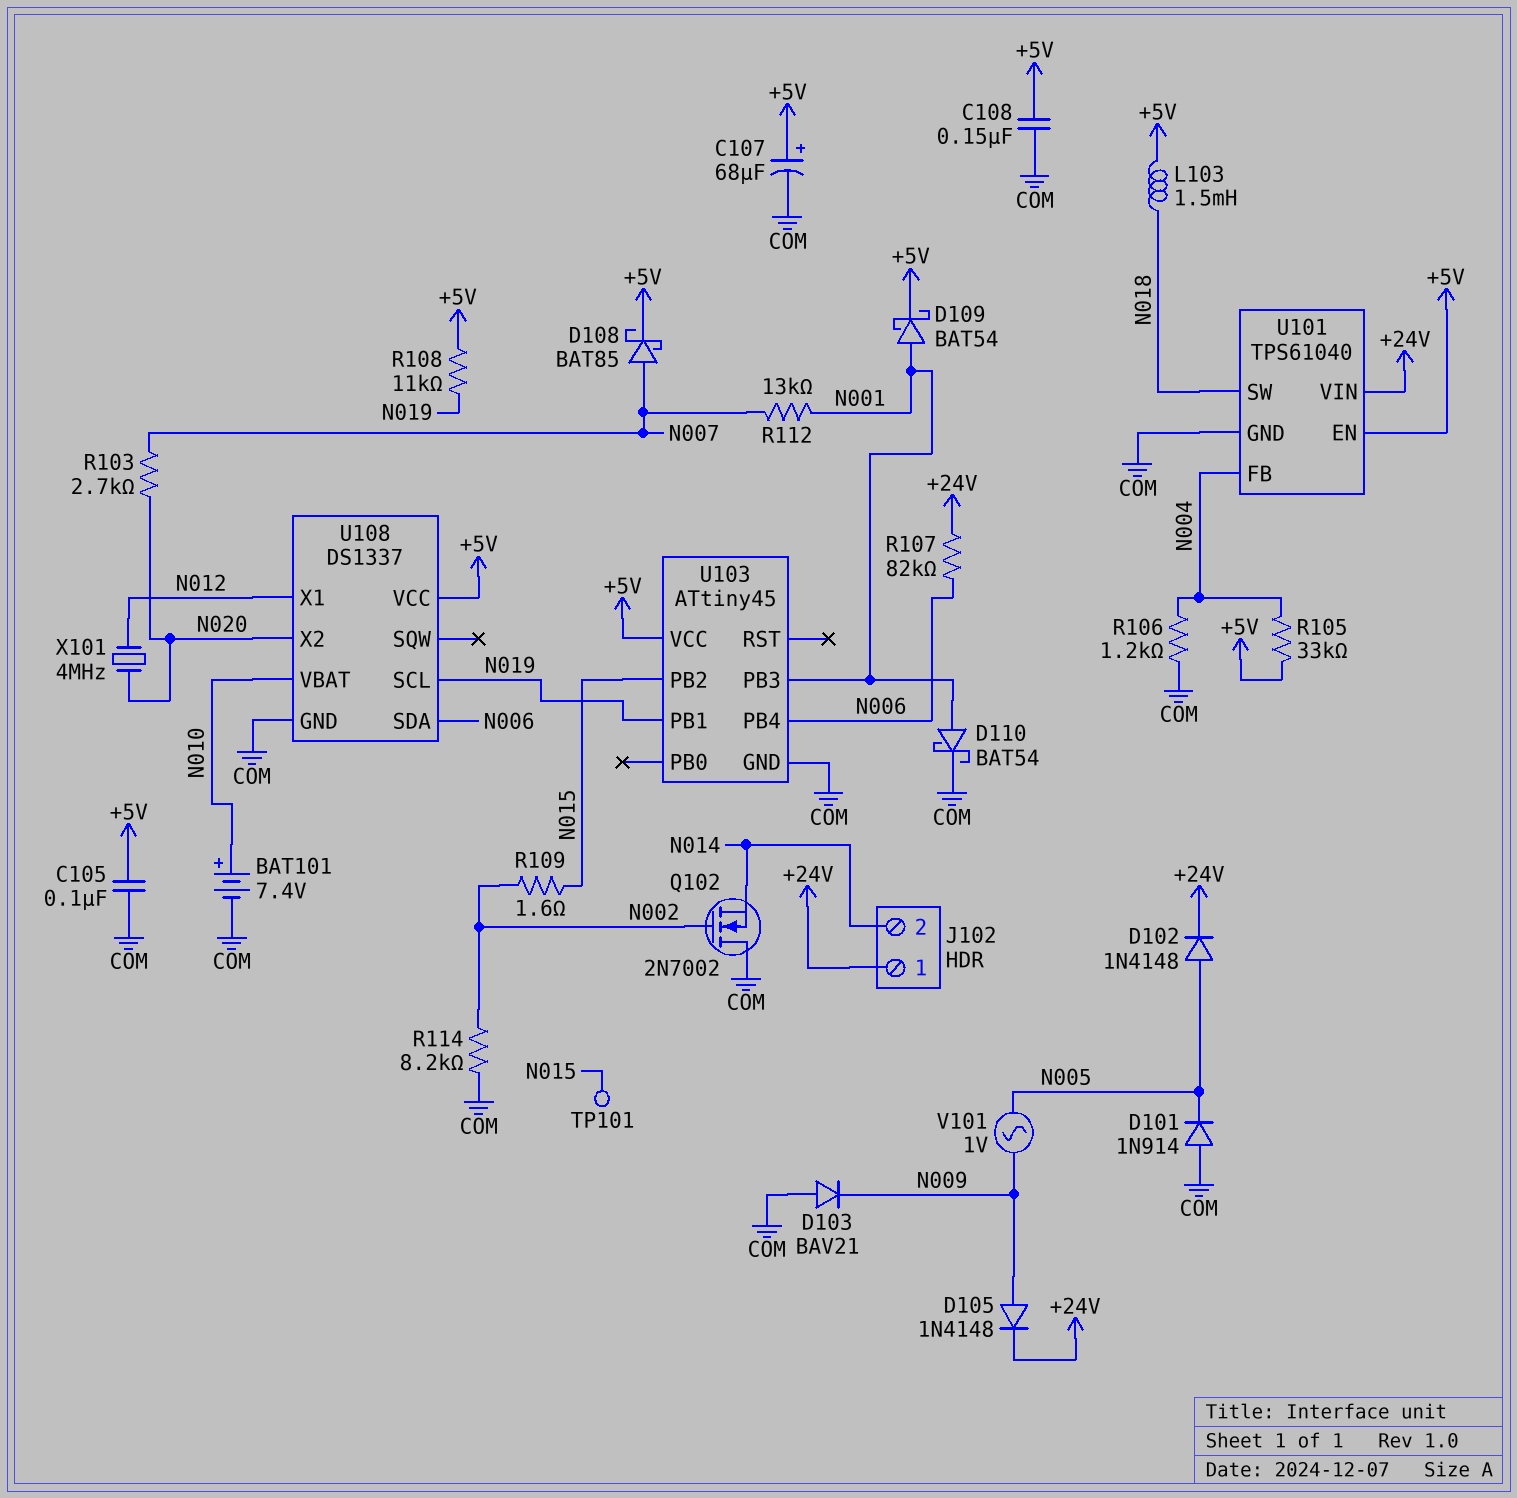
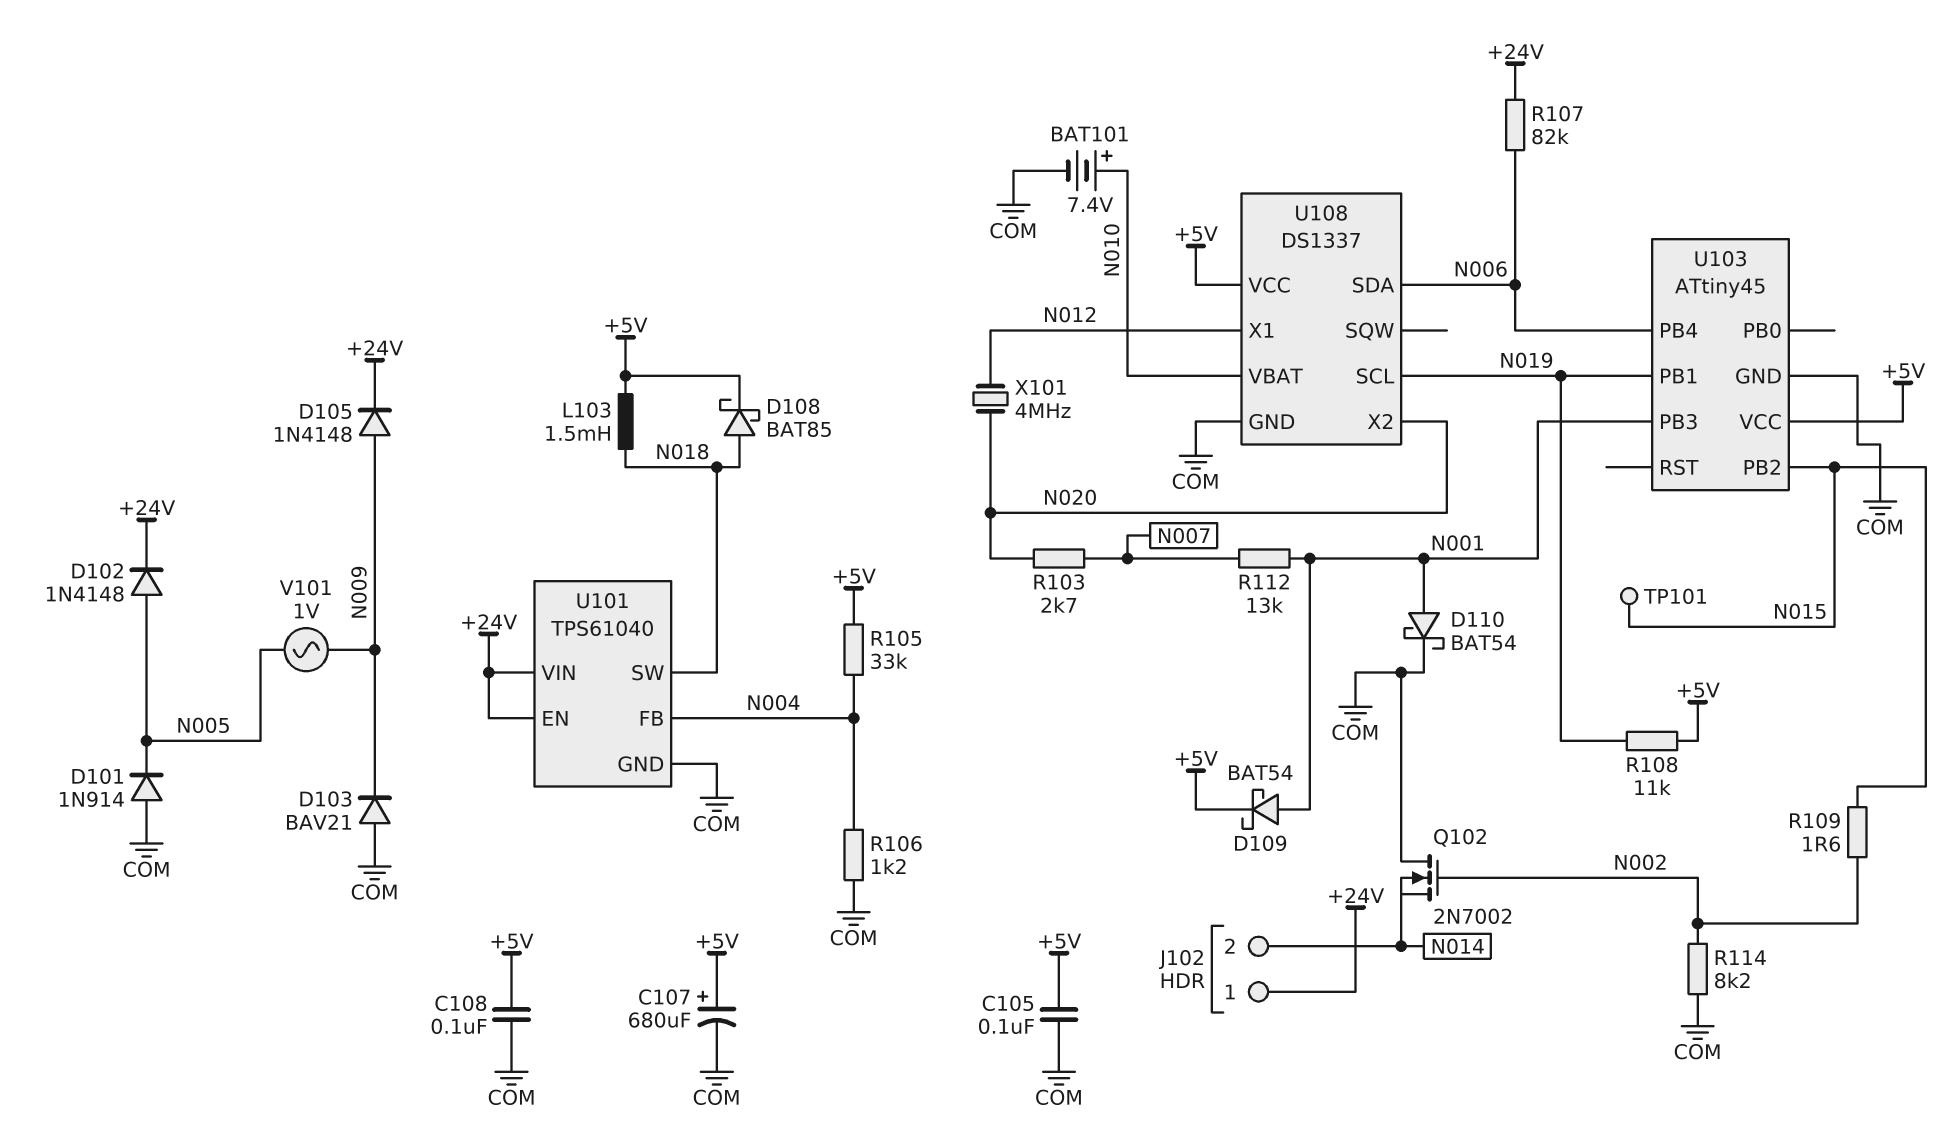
C107: 68uF (plus +5V, minus COM) -> 680uF (plus +5V, minus COM)
C108: 150nF (+5V, COM) -> 100nF (+5V, COM)
D108: schottky BAT85 (A N007, K +5V) -> schottky BAT85 (A N018, K +5V)
U101 pin EN: +5V -> +24V

